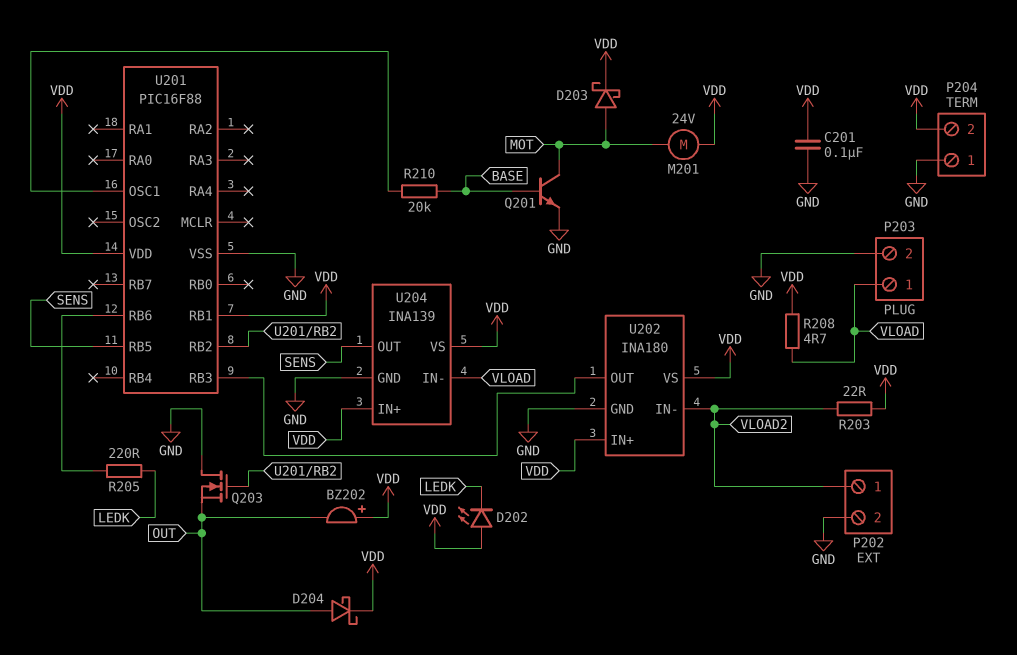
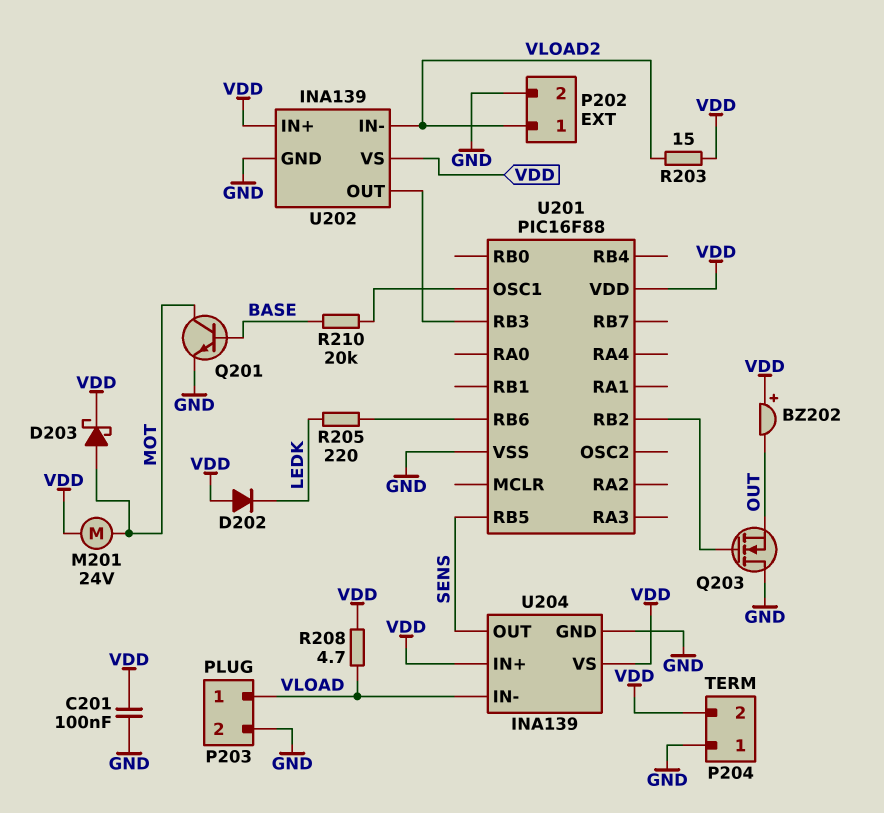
D202: LED (A VDD, K LEDK) -> diode (A VDD, K LEDK)
D204: schottky (A OUT, K VDD) -> none
R203: 22 (VDD, VLOAD2) -> 15 (VDD, VLOAD2)
U201 pin RB1: VDD -> none
U202: INA180 -> INA139

